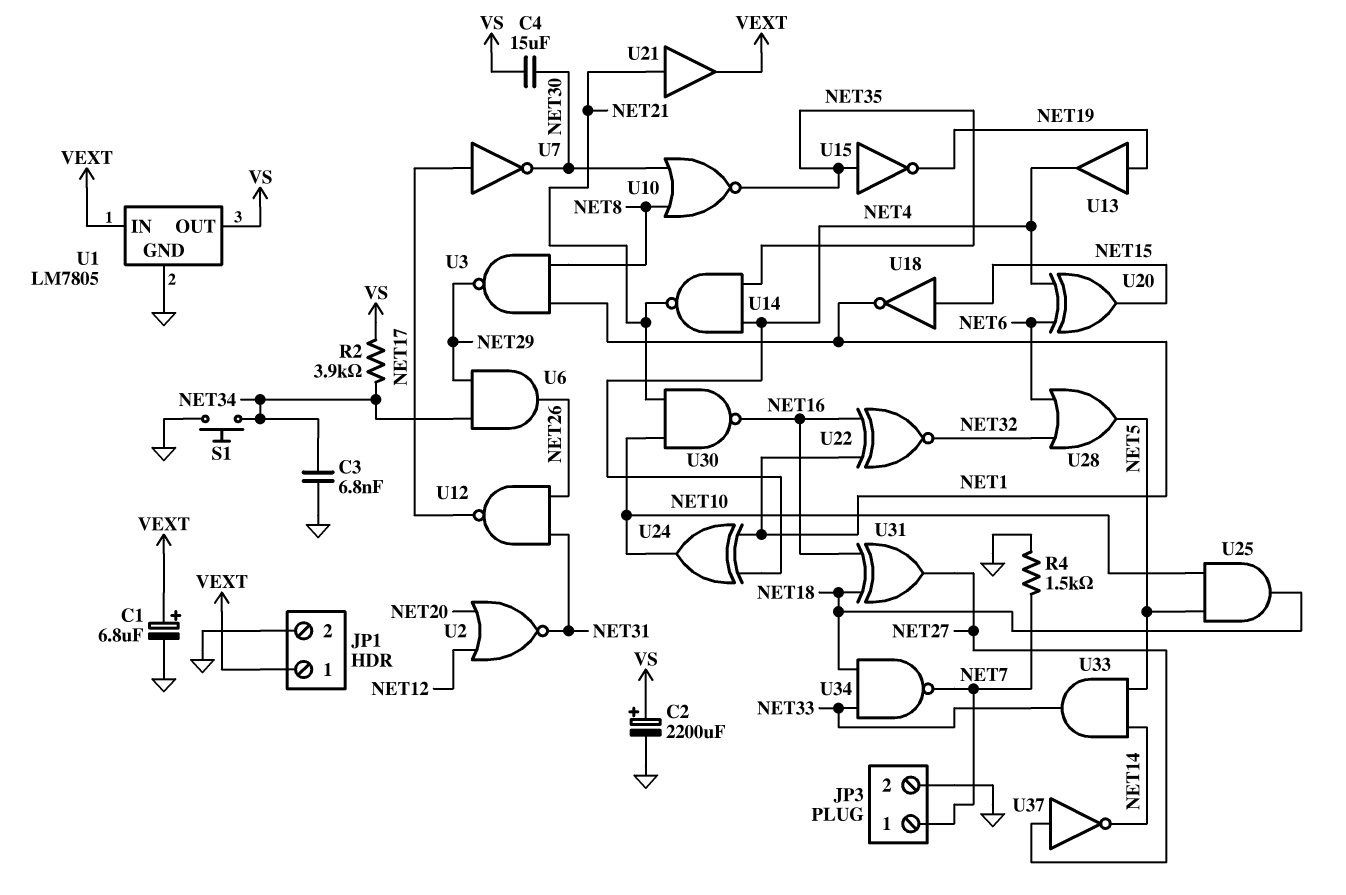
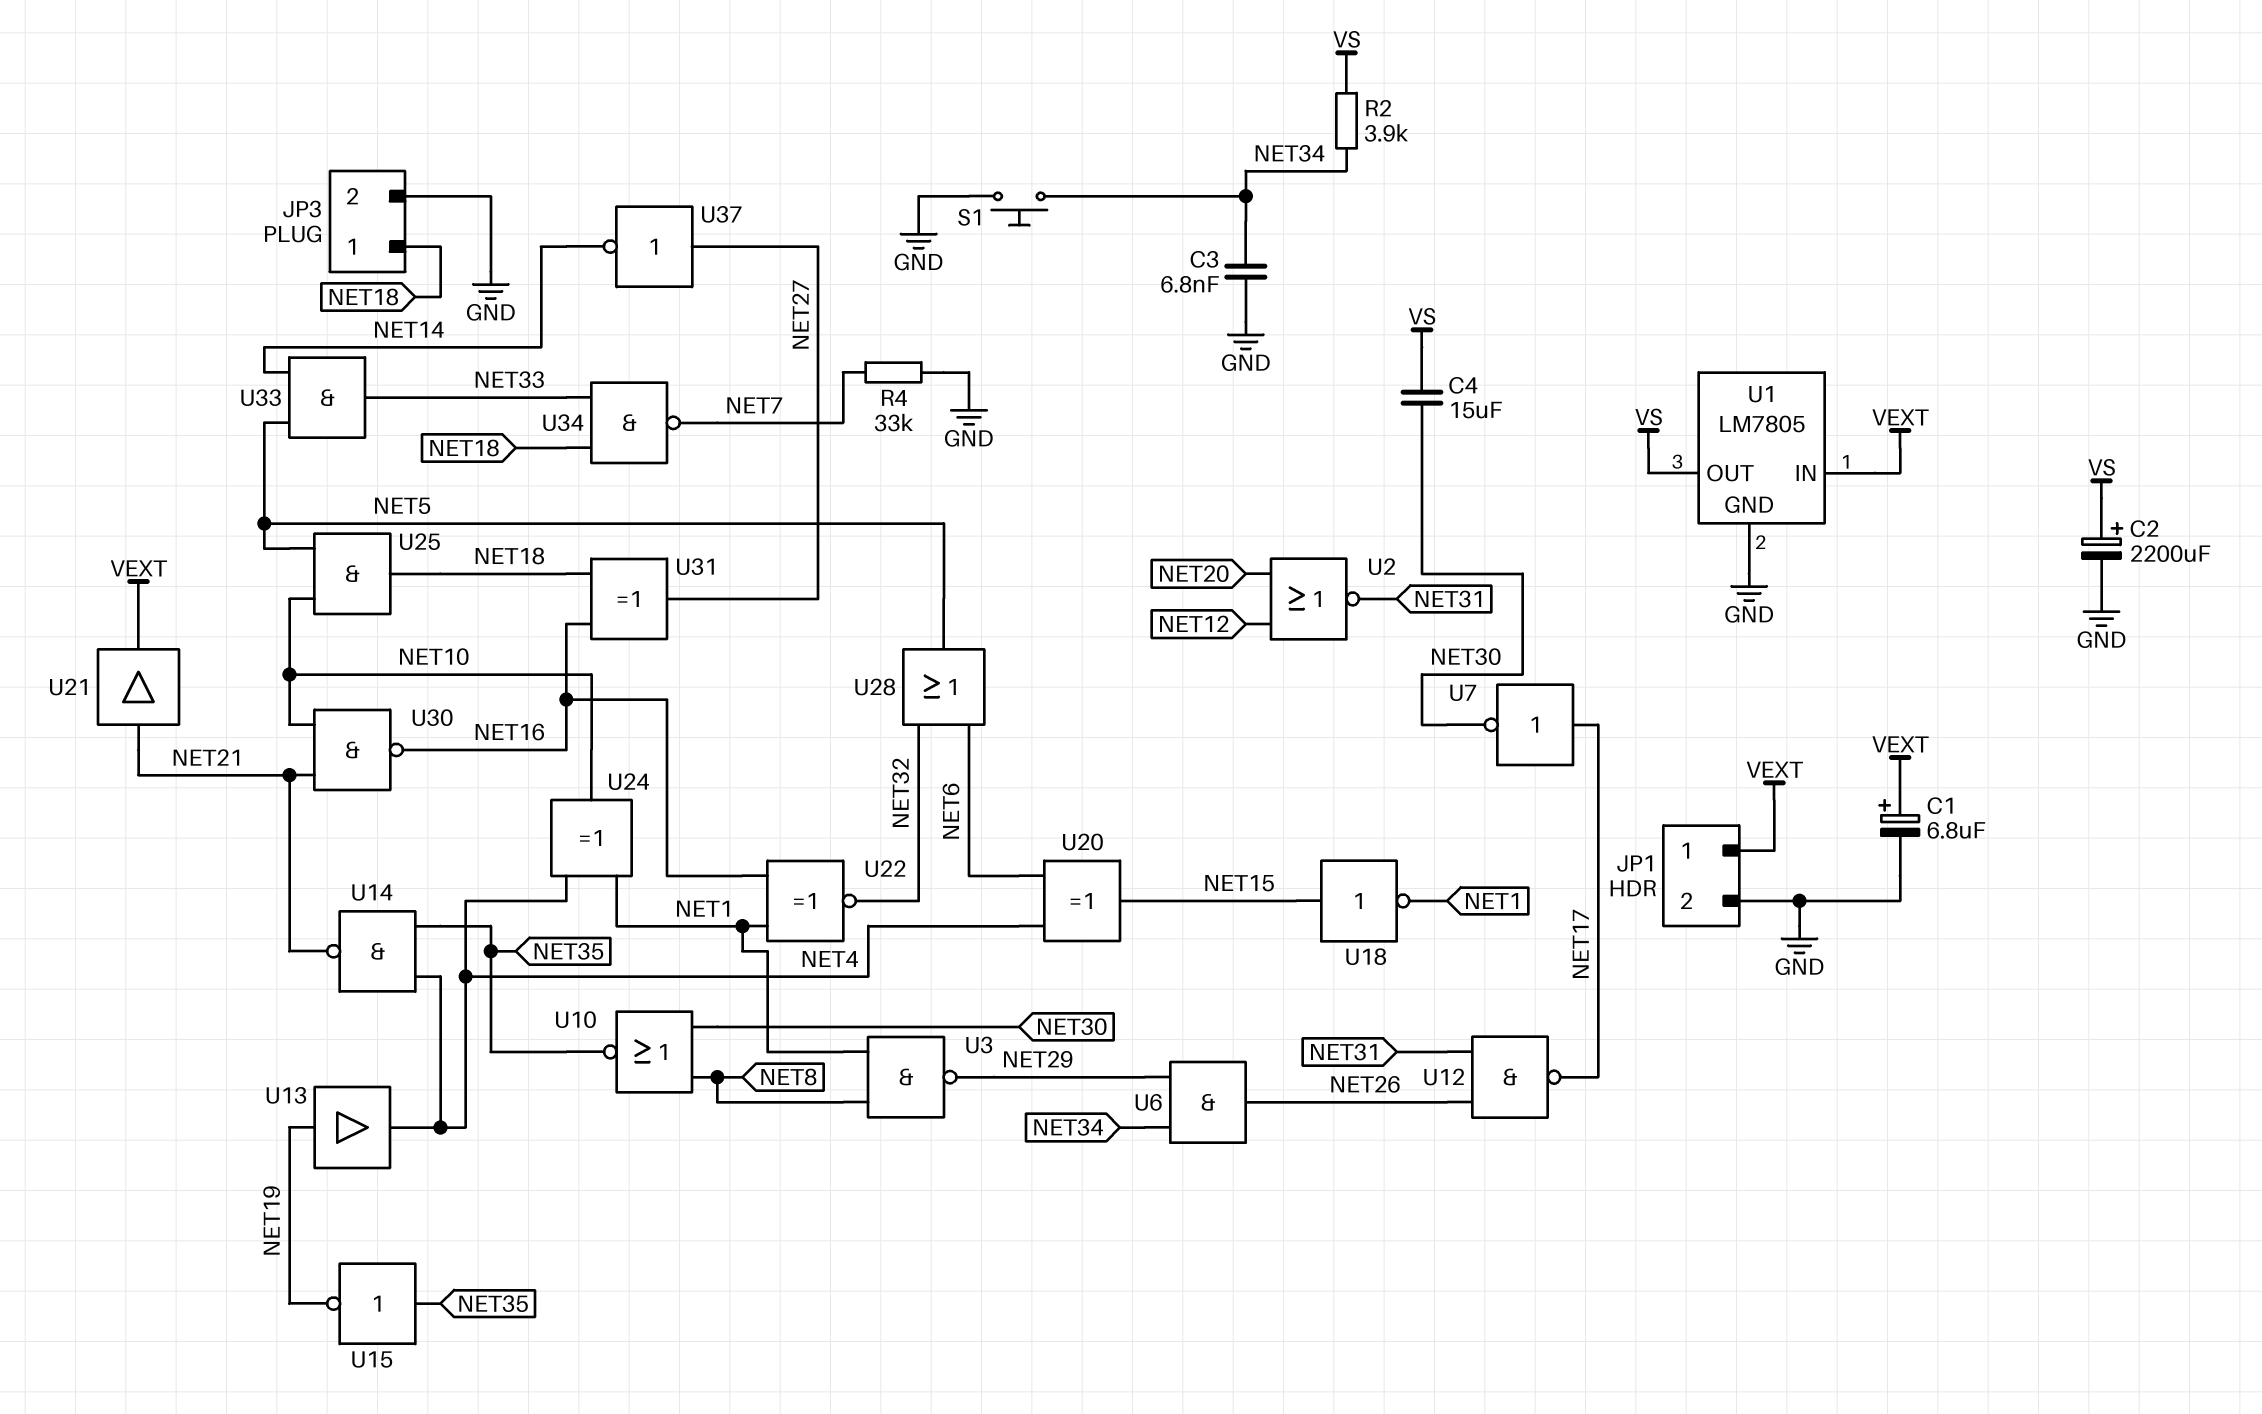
JP3 pin 1: NET7 -> NET18
R4: 1.5k (GND, NET7) -> 33k (GND, NET7)

